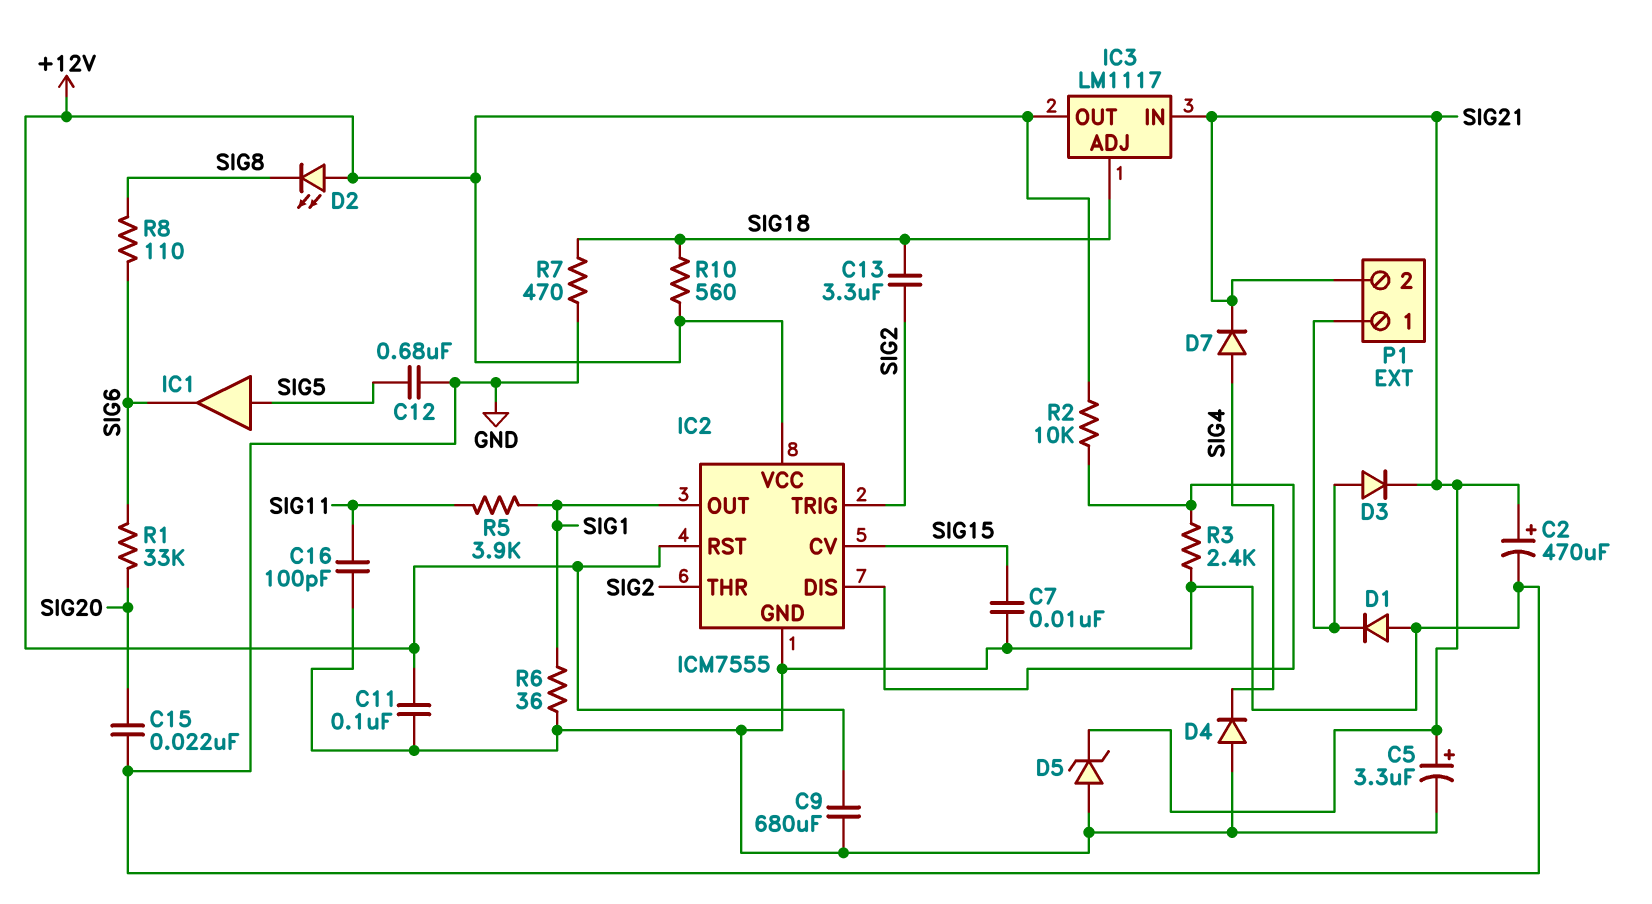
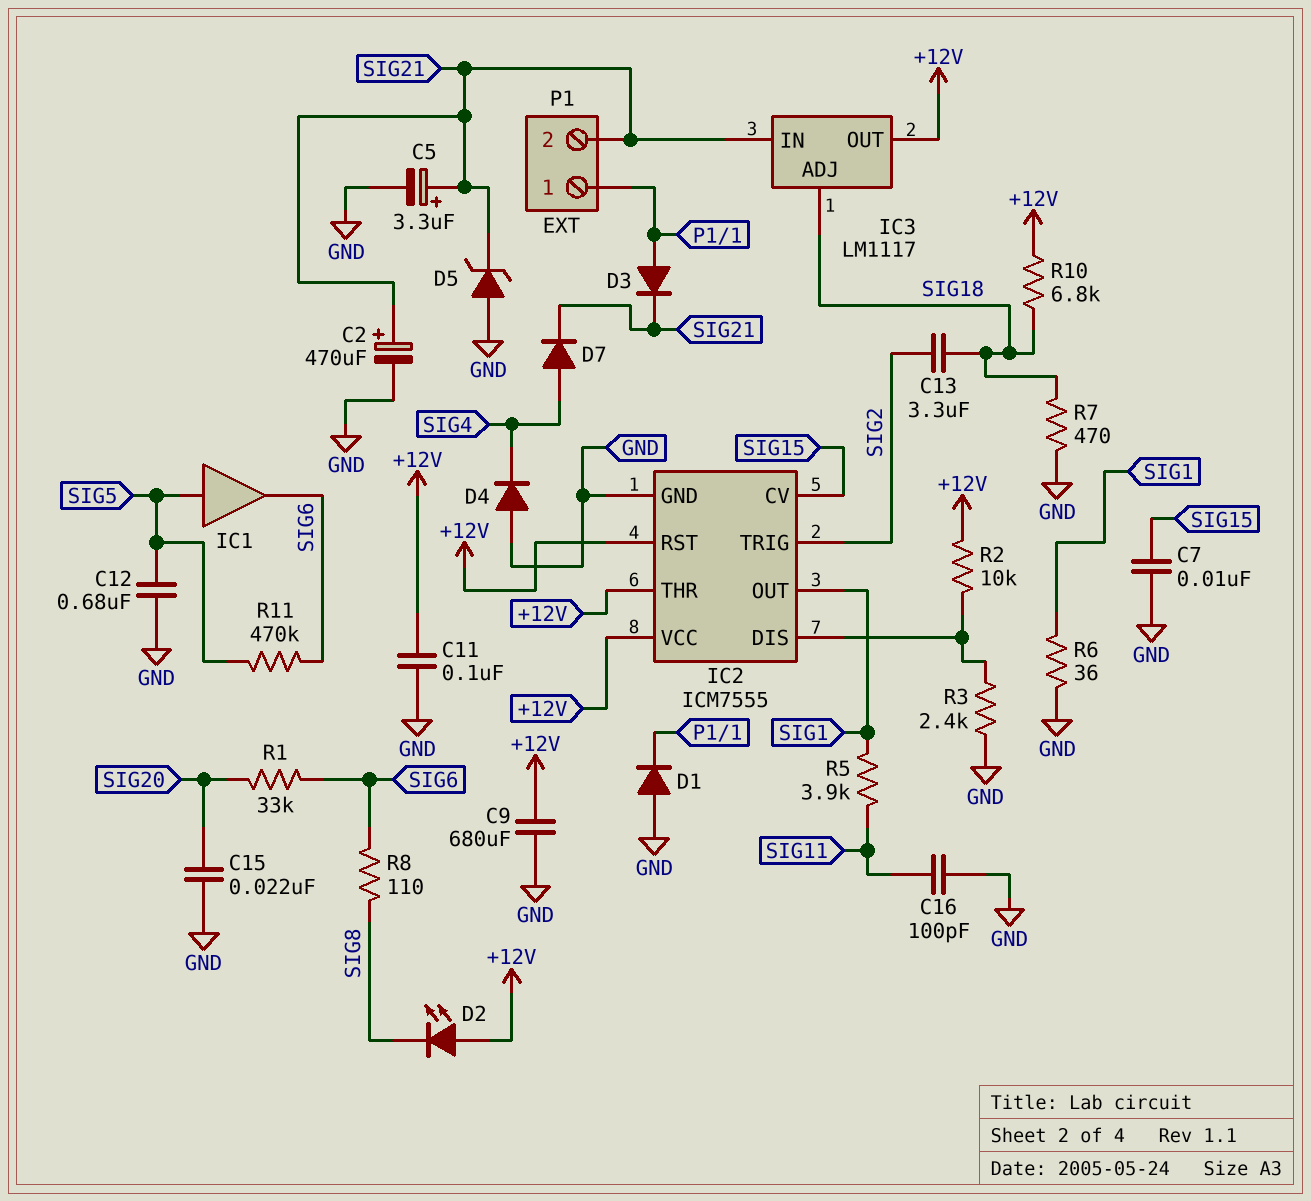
IC2 pin THR: SIG2 -> +12V
R10: 560 (+12V, SIG18) -> 6.8k (+12V, SIG18)
R11: none -> 470k (SIG5, SIG6)

